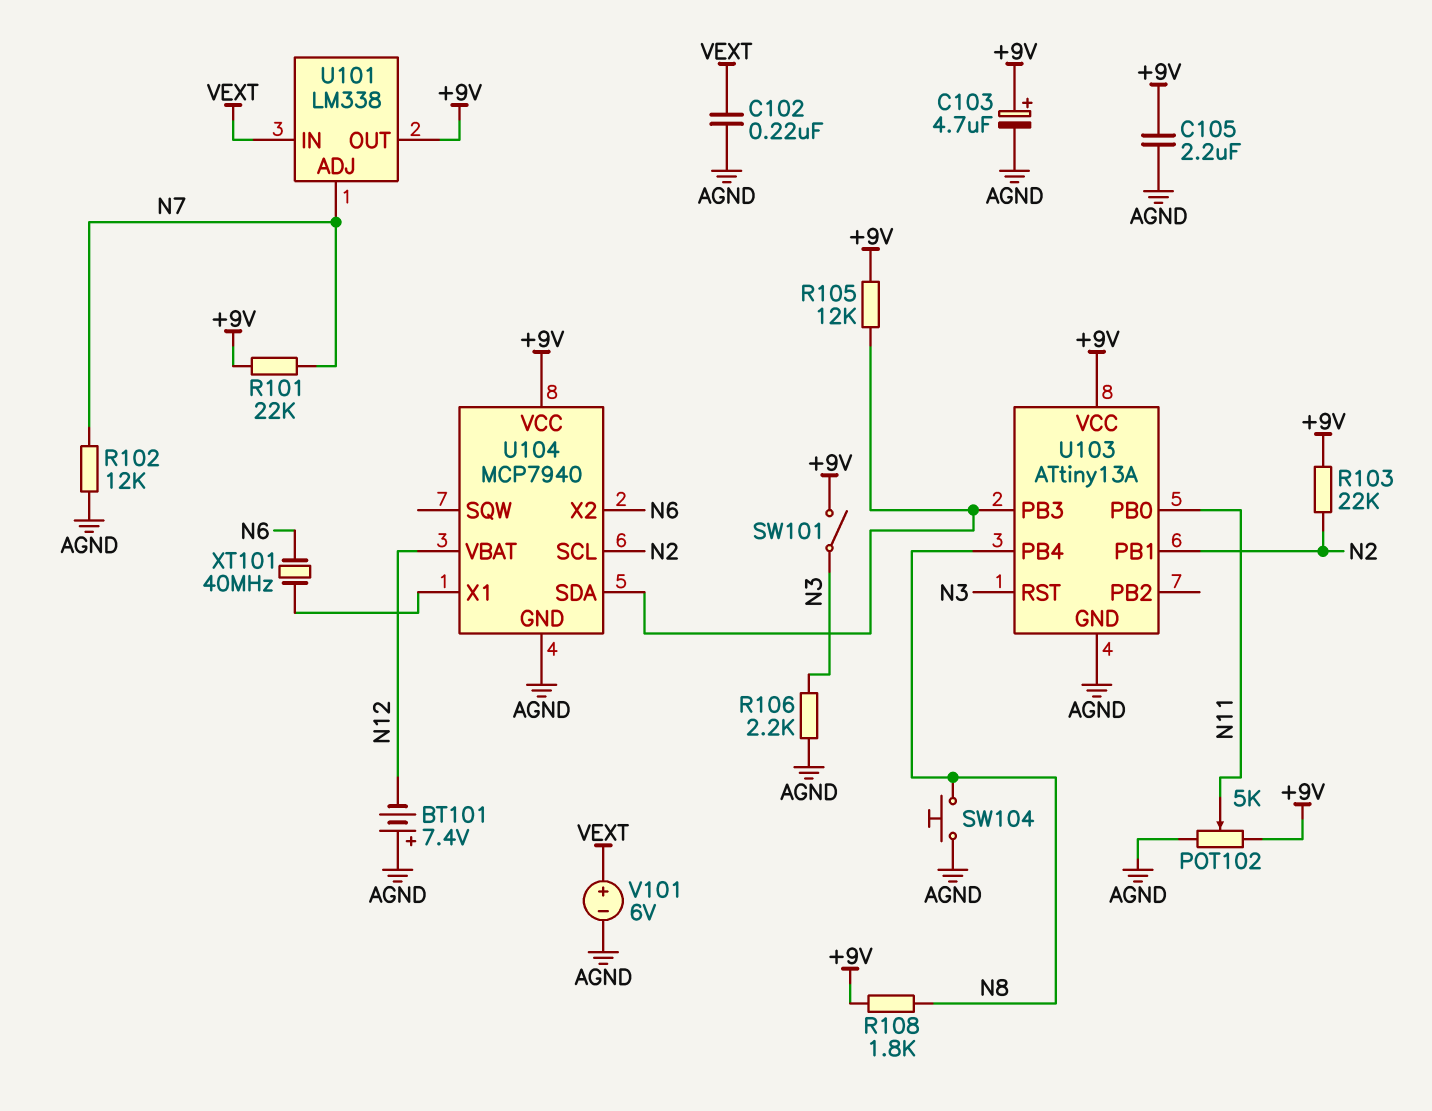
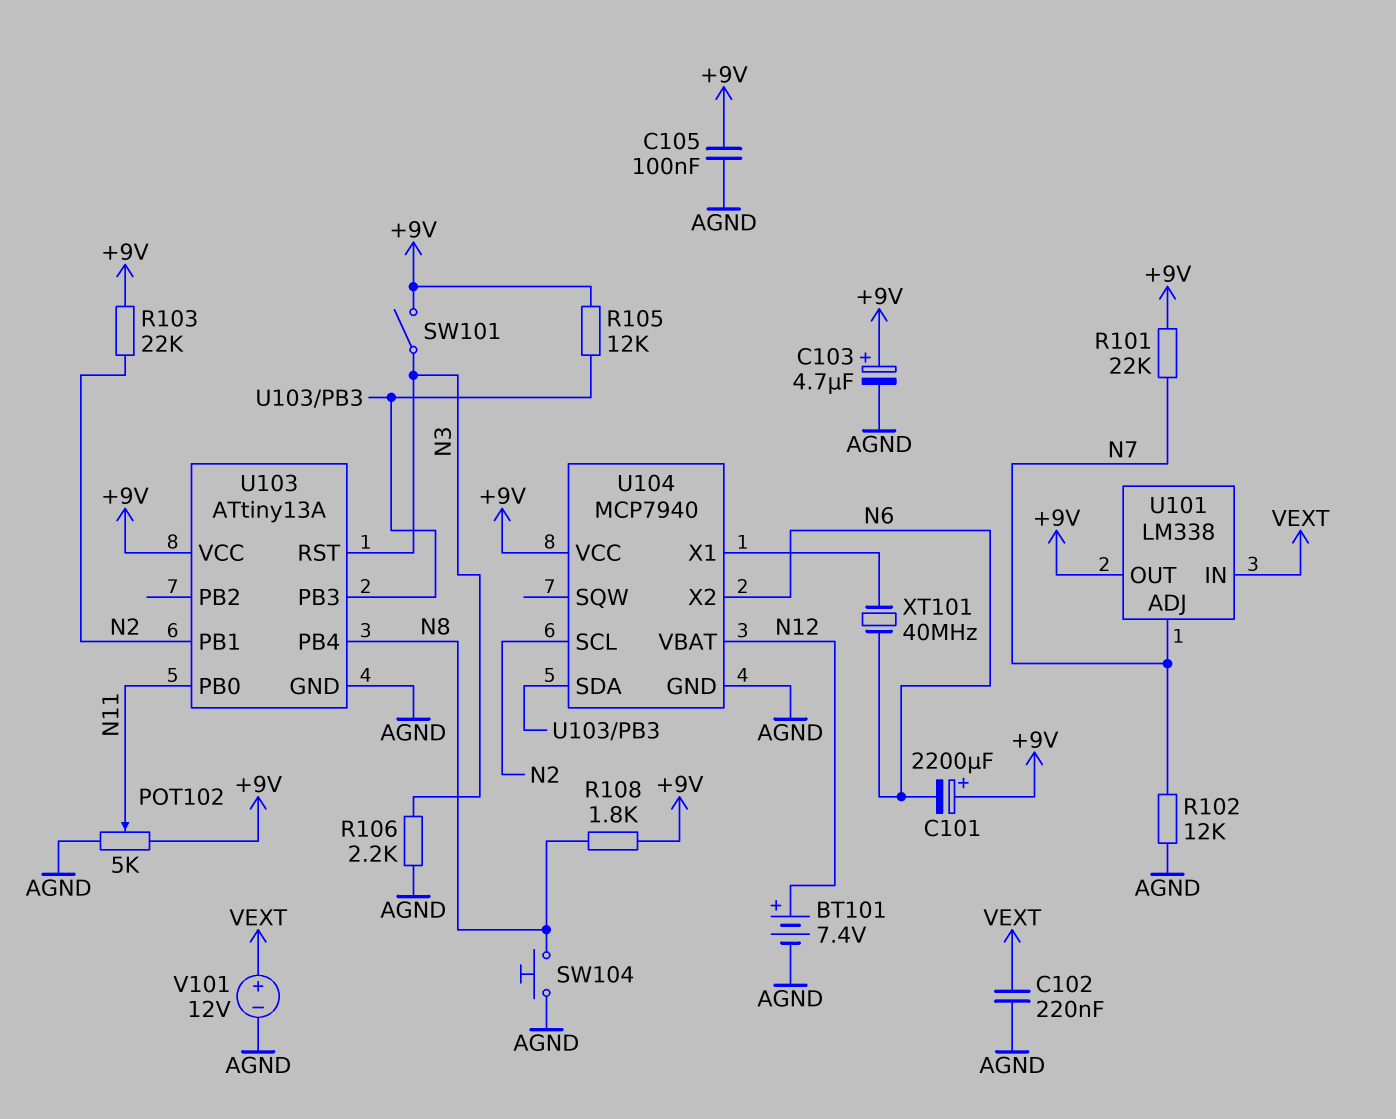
BT101: 7.4V (plus AGND, minus N12) -> 7.4V (plus N12, minus AGND)
C101: none -> 2200uF (plus +9V, minus N6)
C105: 2.2uF (+9V, AGND) -> 100nF (+9V, AGND)
V101: 6V (plus VEXT, minus AGND) -> 12V (plus VEXT, minus AGND)

